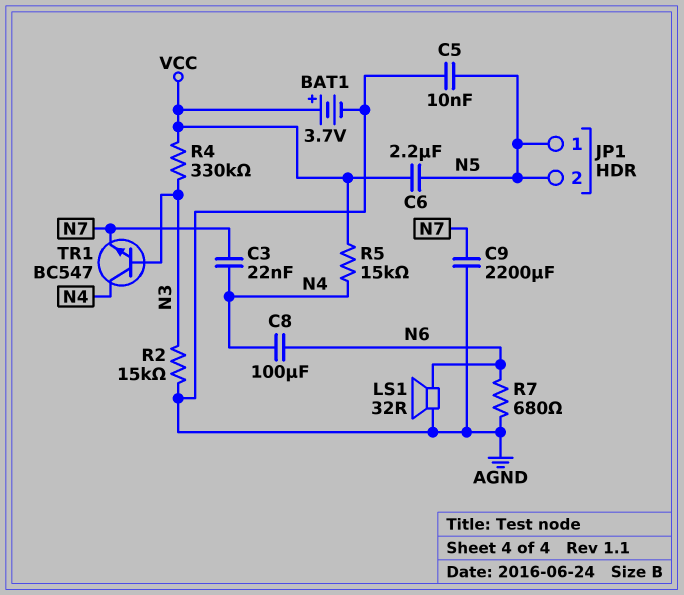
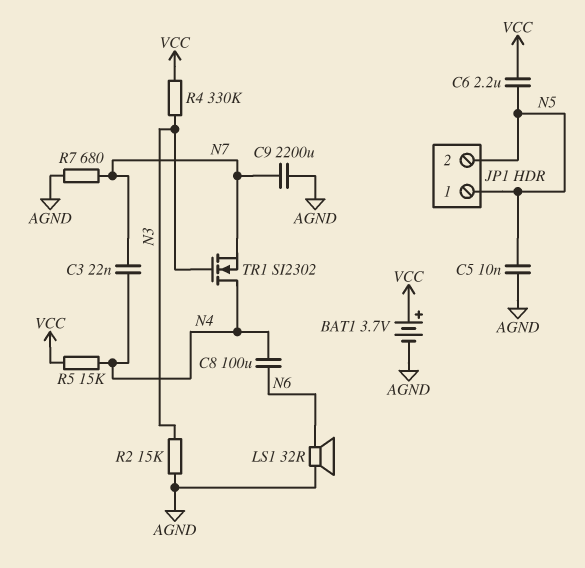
R7: 680 (AGND, N6) -> 680 (AGND, N7)
TR1: NPN BC547 (B N3, C N4, E N7) -> NMOS SI2302 (G N3, D N4, S N7)

